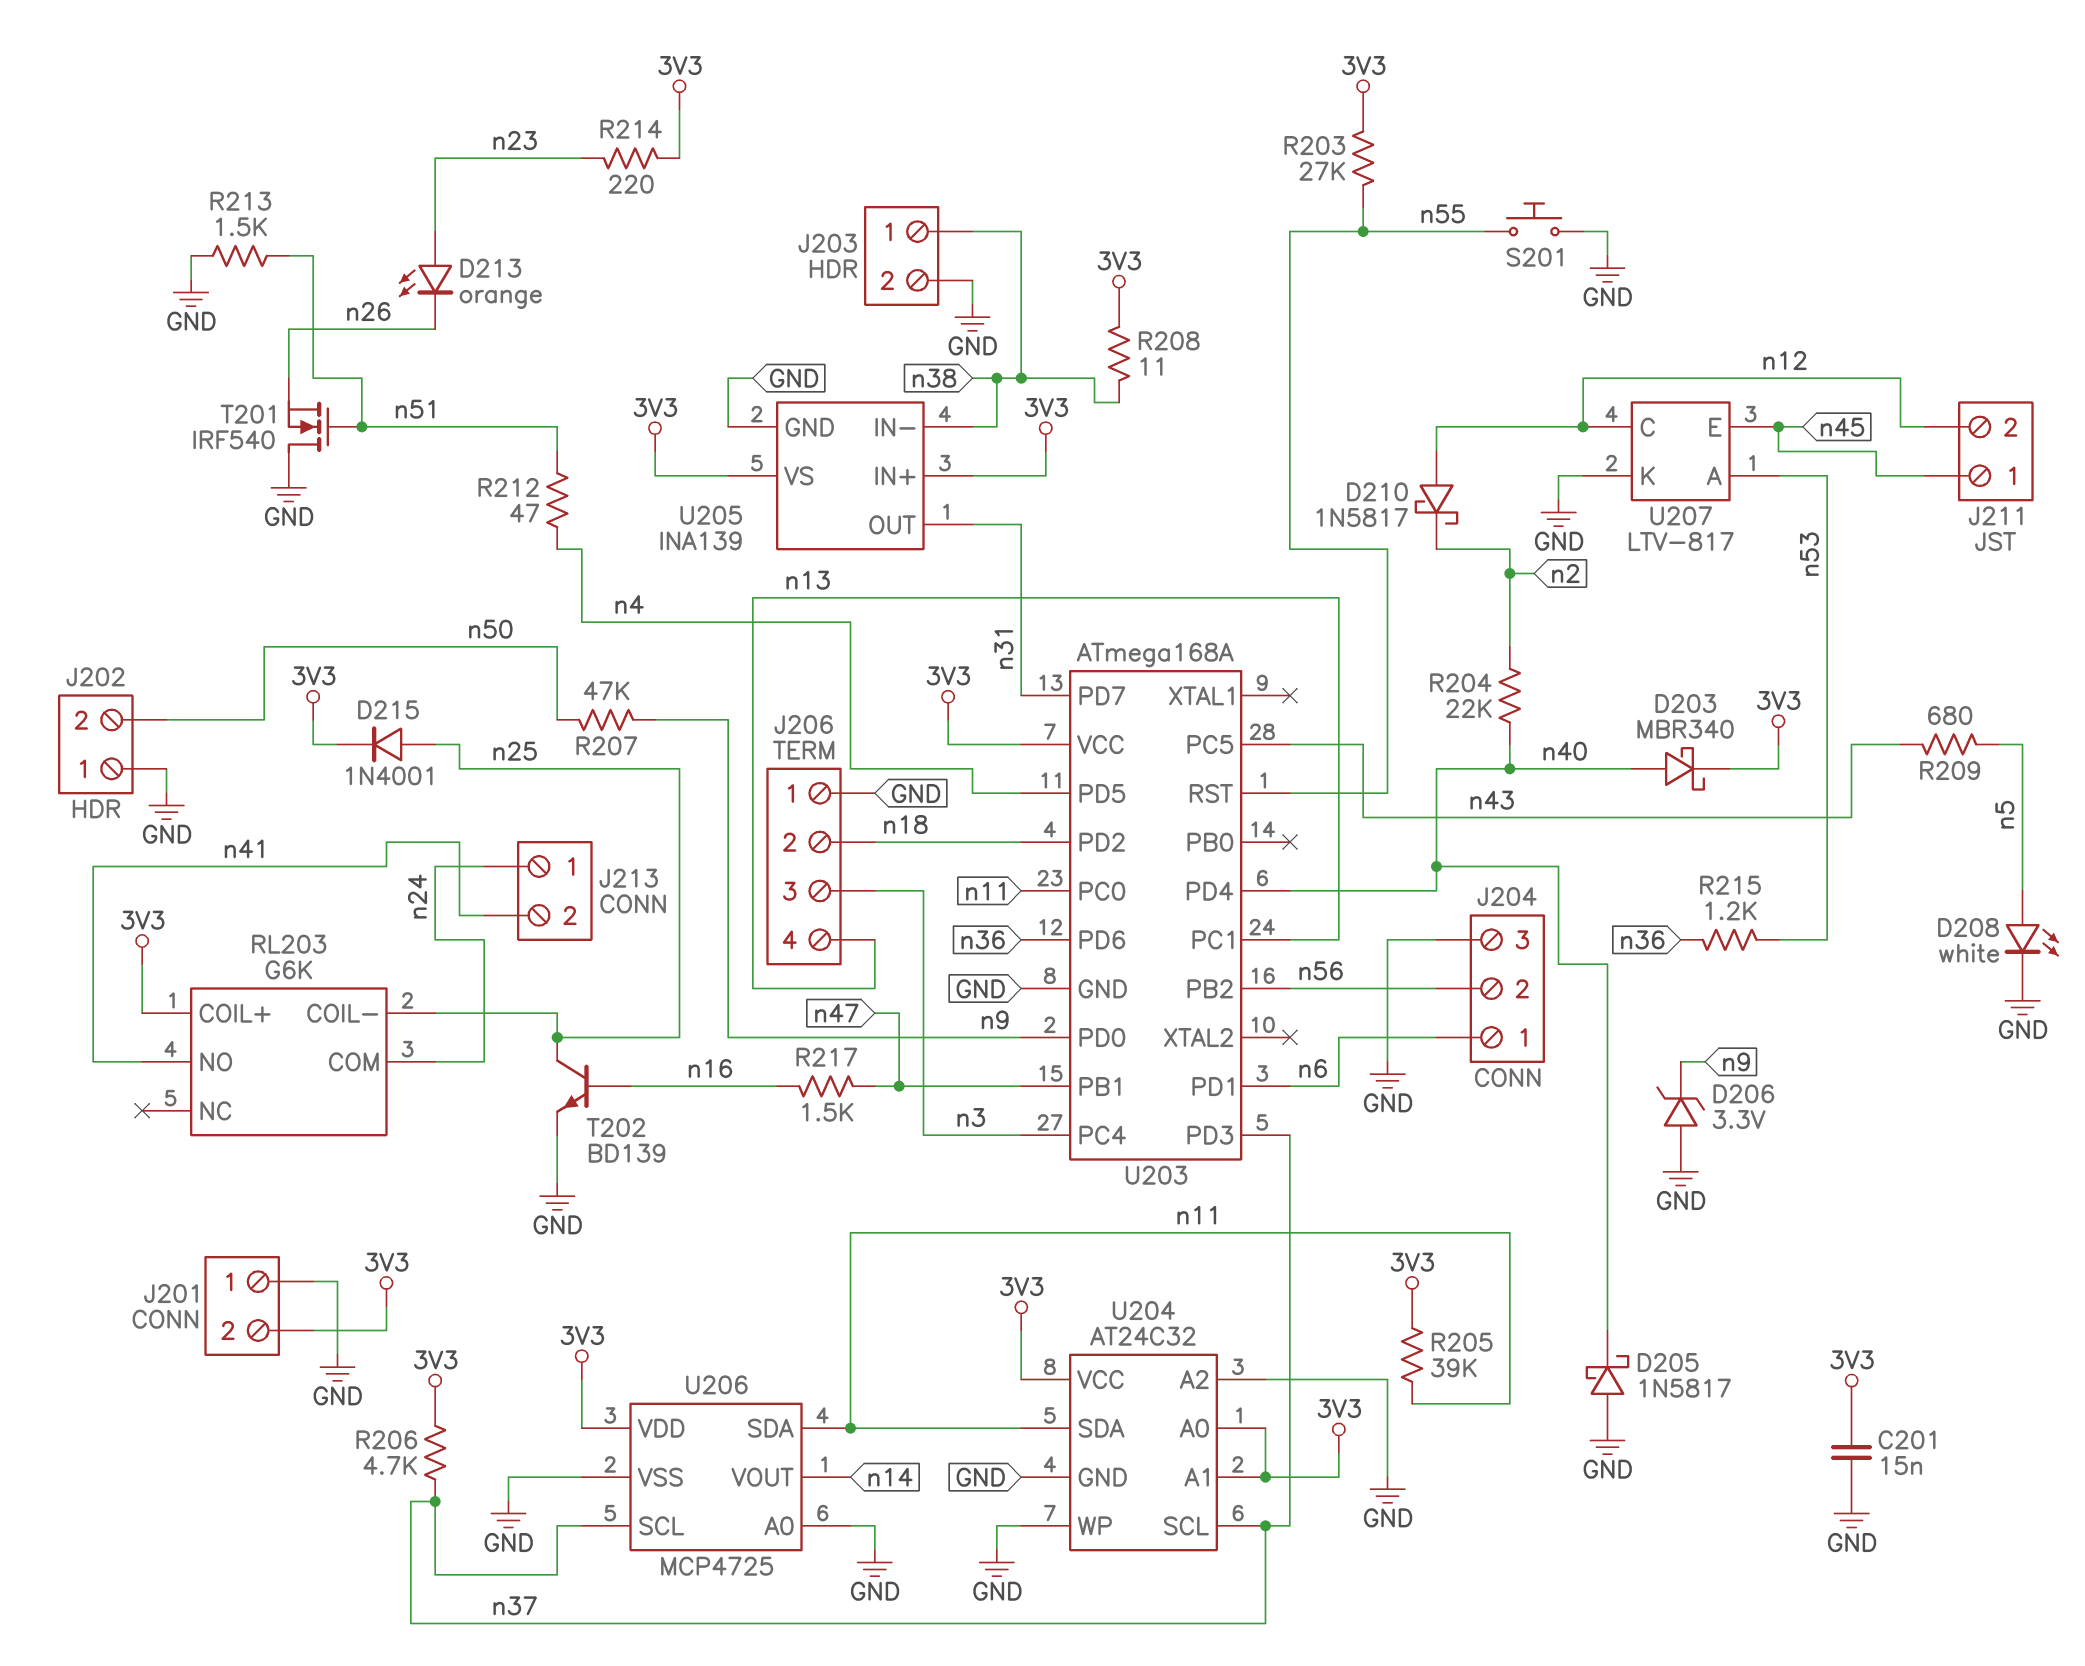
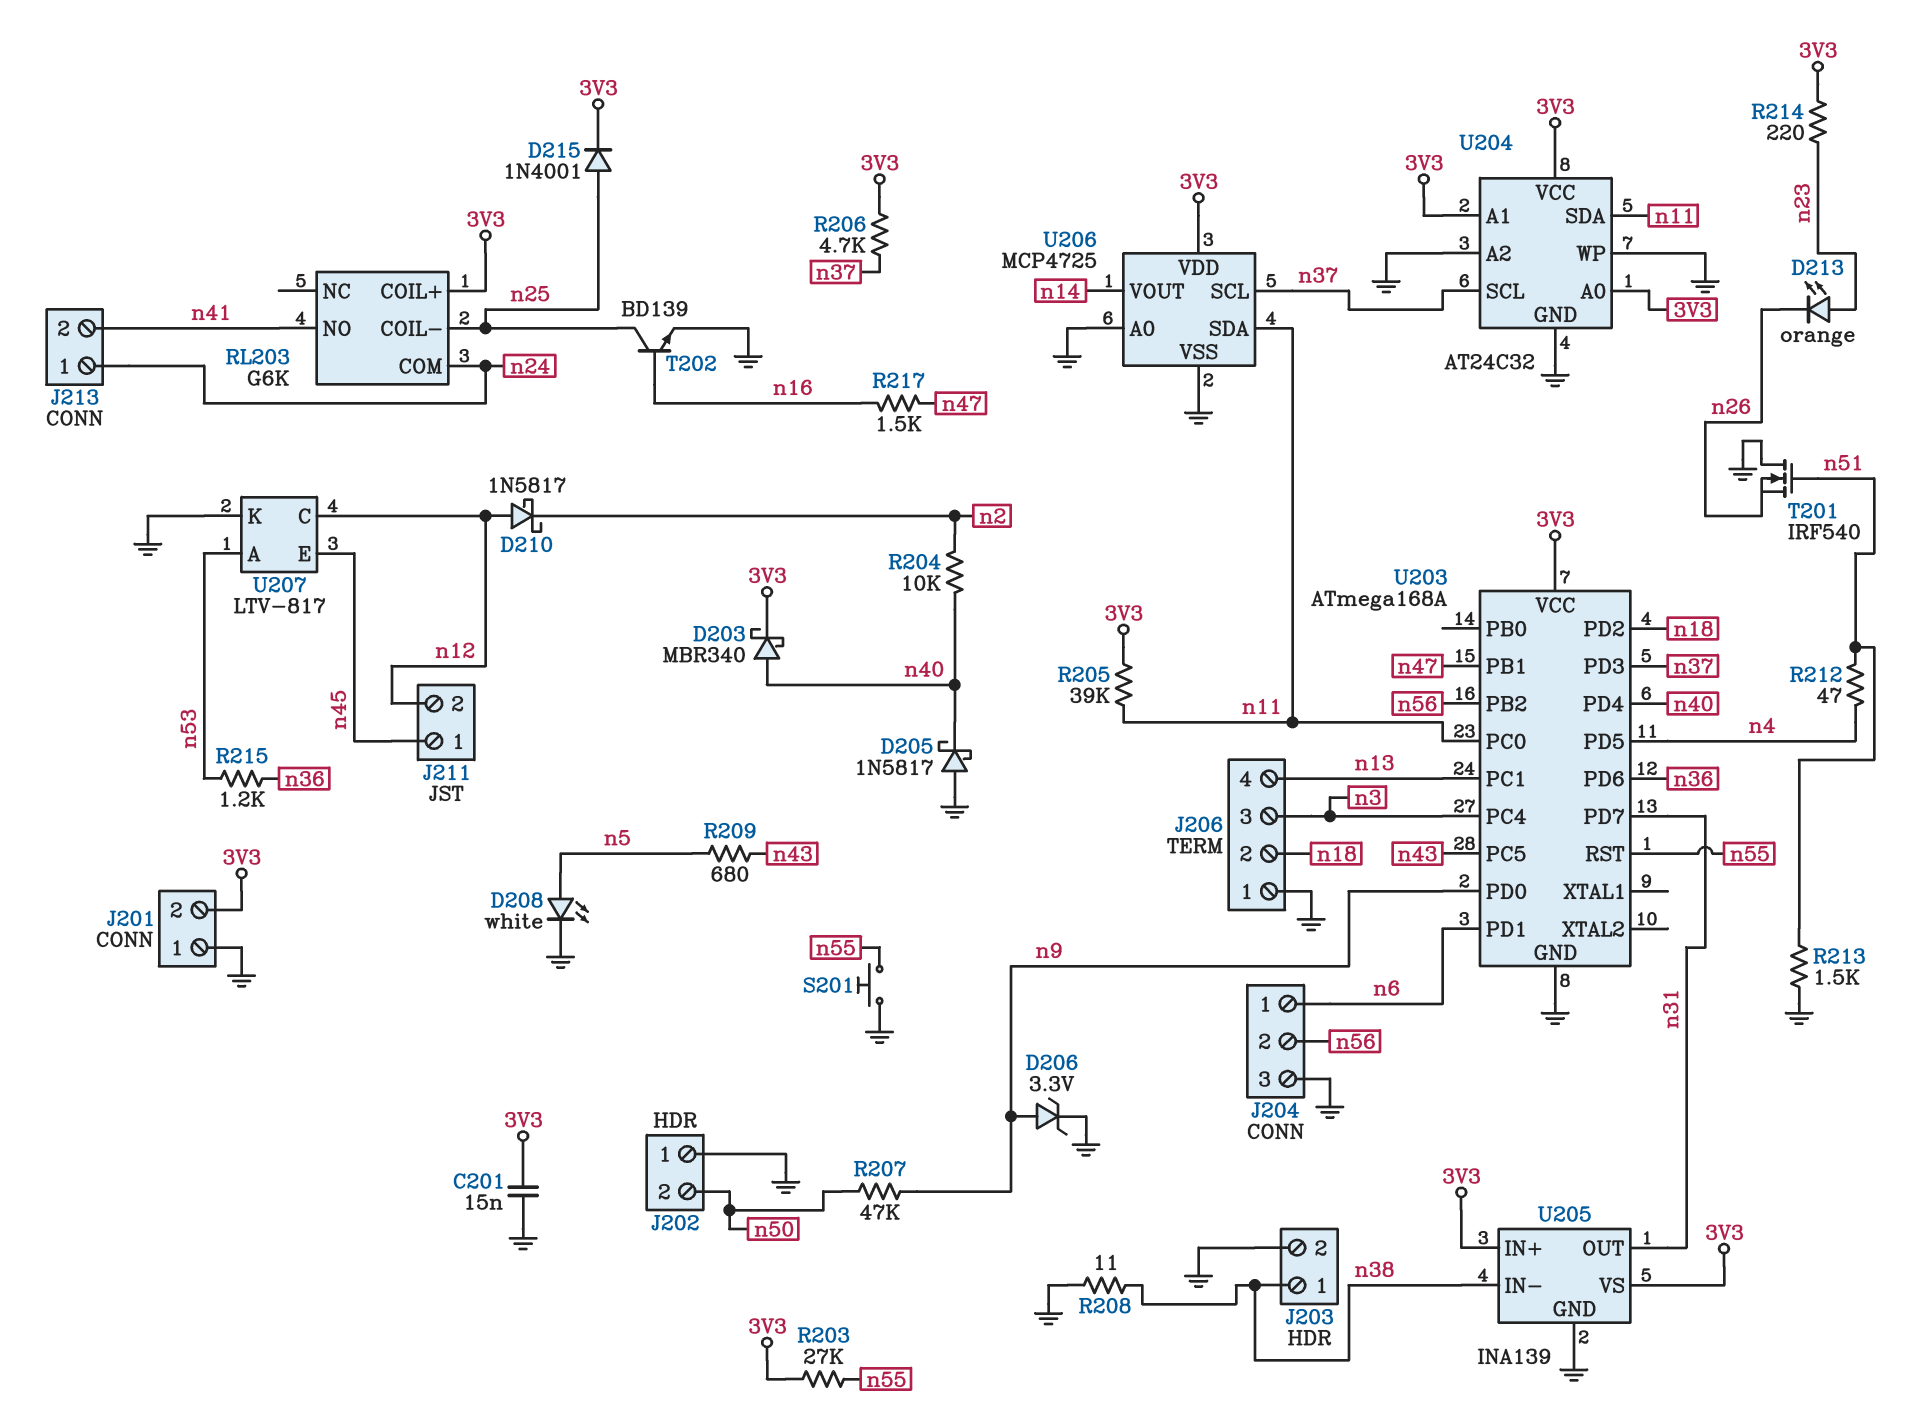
D206: zener 3.3V (A GND, K n9) -> zener 3.3V (A n9, K GND)
R204: 22k (n2, n40) -> 10k (n2, n40)
R208: 11 (3V3, n38) -> 11 (GND, n38)

